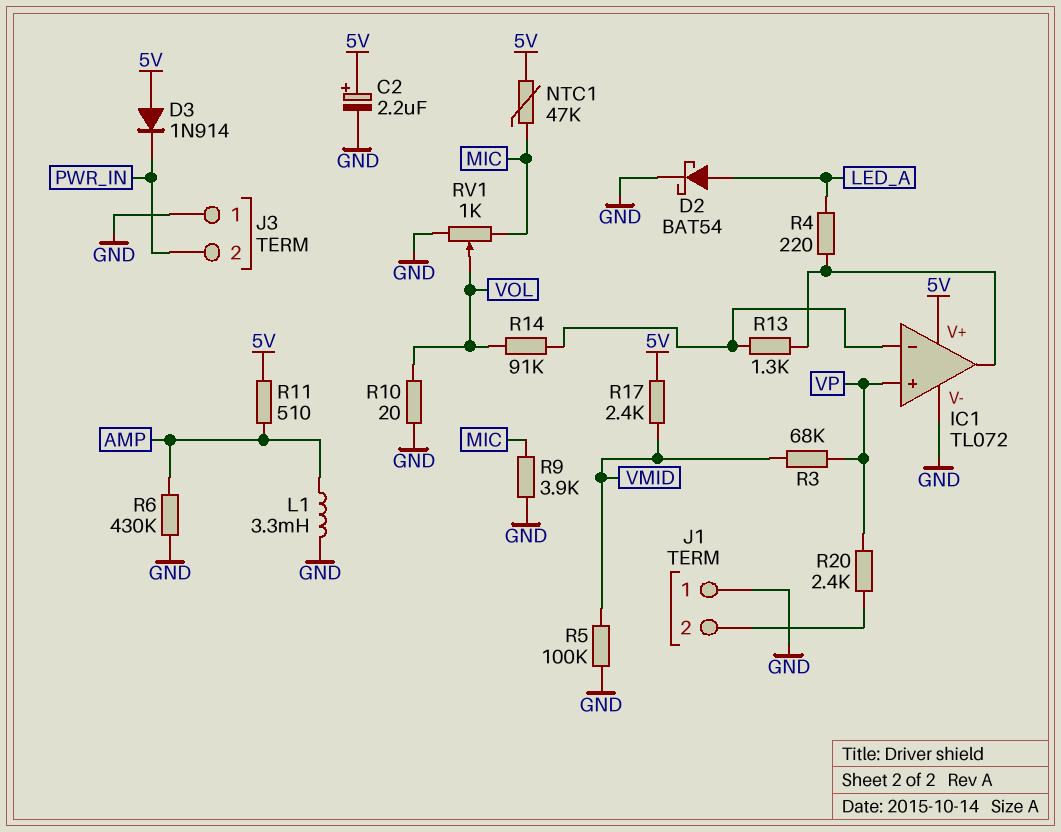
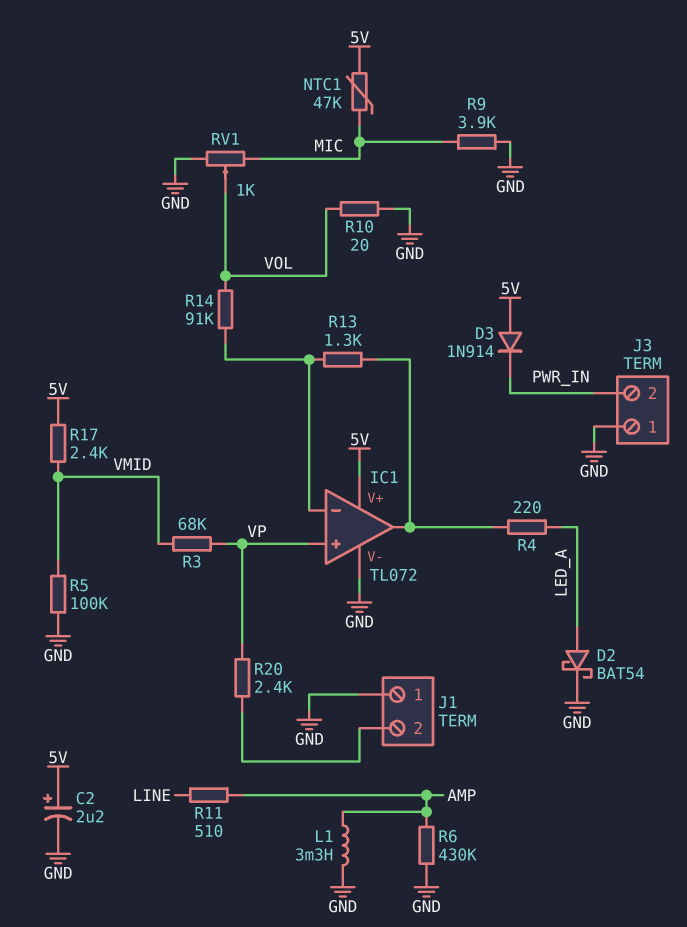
R11: 510 (5V, AMP) -> 510 (AMP, LINE)

